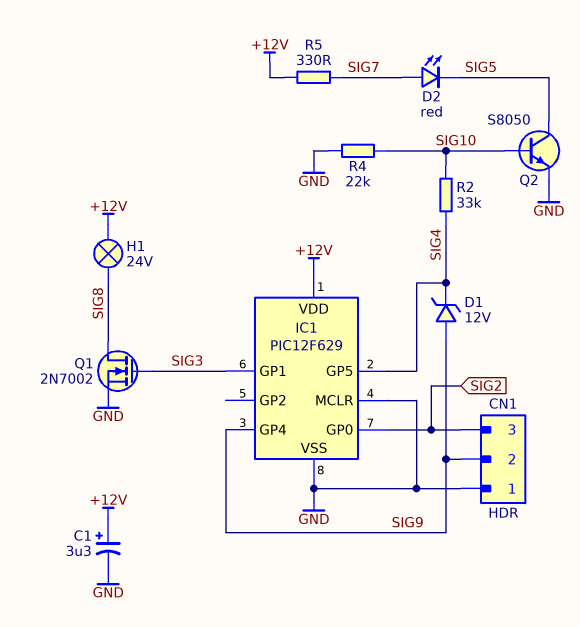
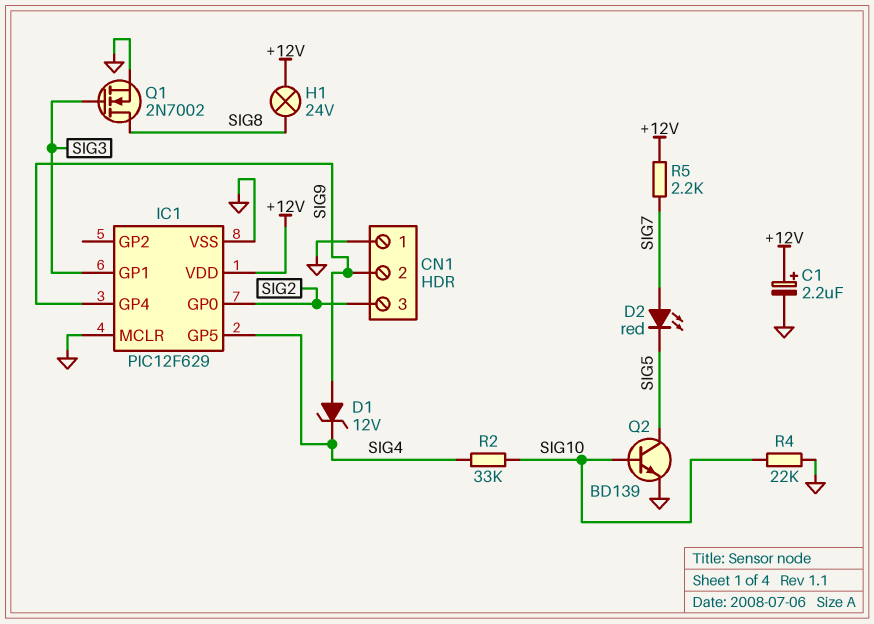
C1: 3.3uF (plus +12V, minus GND) -> 2.2uF (plus +12V, minus GND)
Q2: NPN S8050 (B SIG10, C SIG5, E GND) -> NPN BD139 (B SIG10, C SIG5, E GND)
R5: 330 (+12V, SIG7) -> 2.2k (+12V, SIG7)

